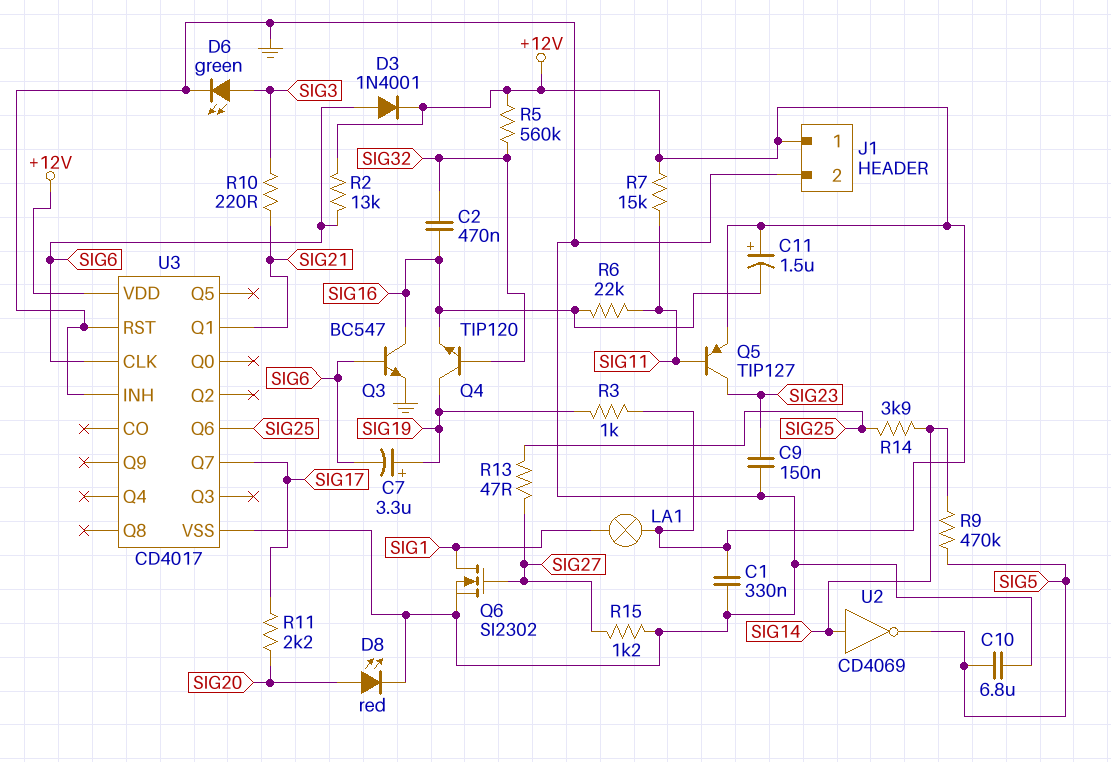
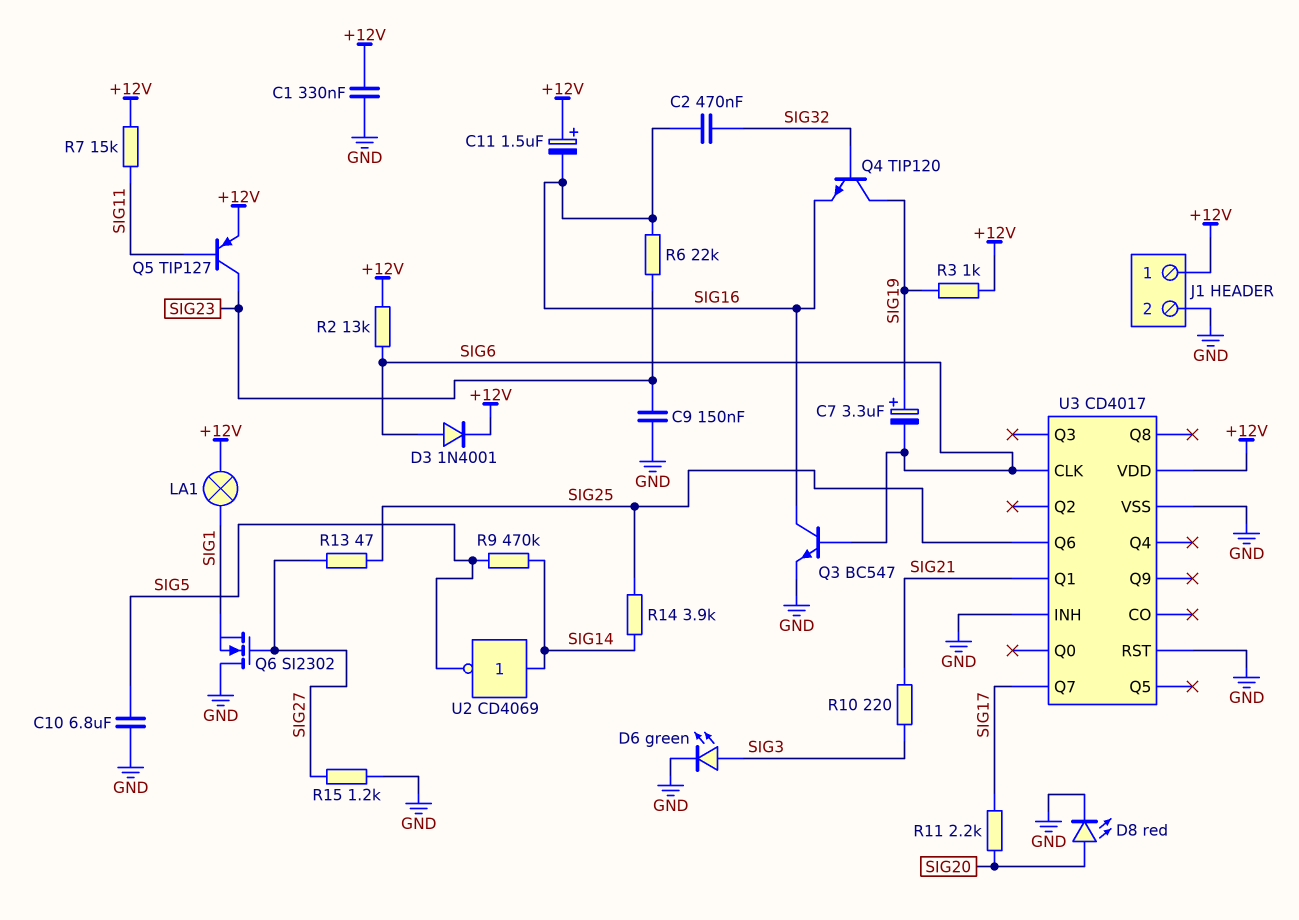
Q6: NMOS SI2302 (G SIG27, D SIG1, S GND) -> NMOS SI2302 (G SIG27, D GND, S SIG1)
R5: 560k (+12V, SIG32) -> none
R6: 22k (SIG11, SIG16) -> 22k (SIG16, SIG23)

